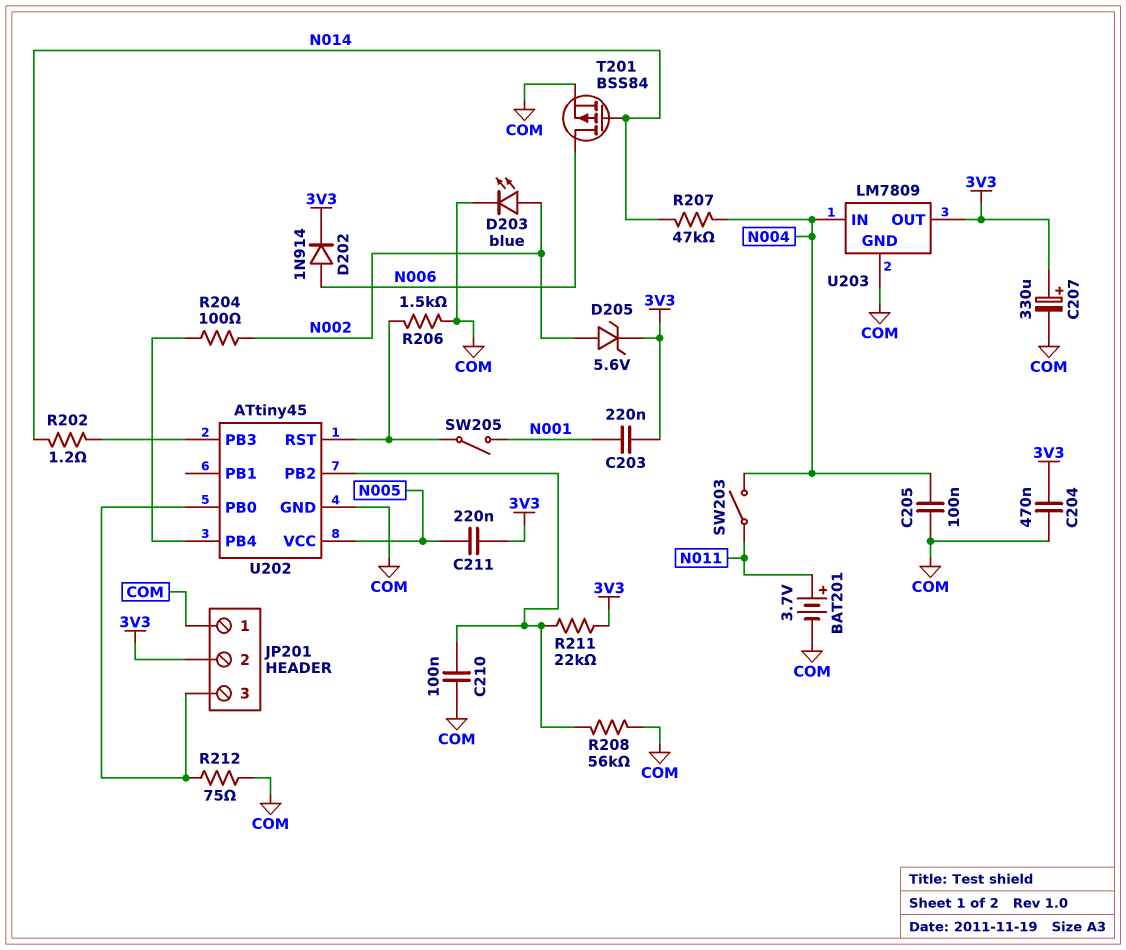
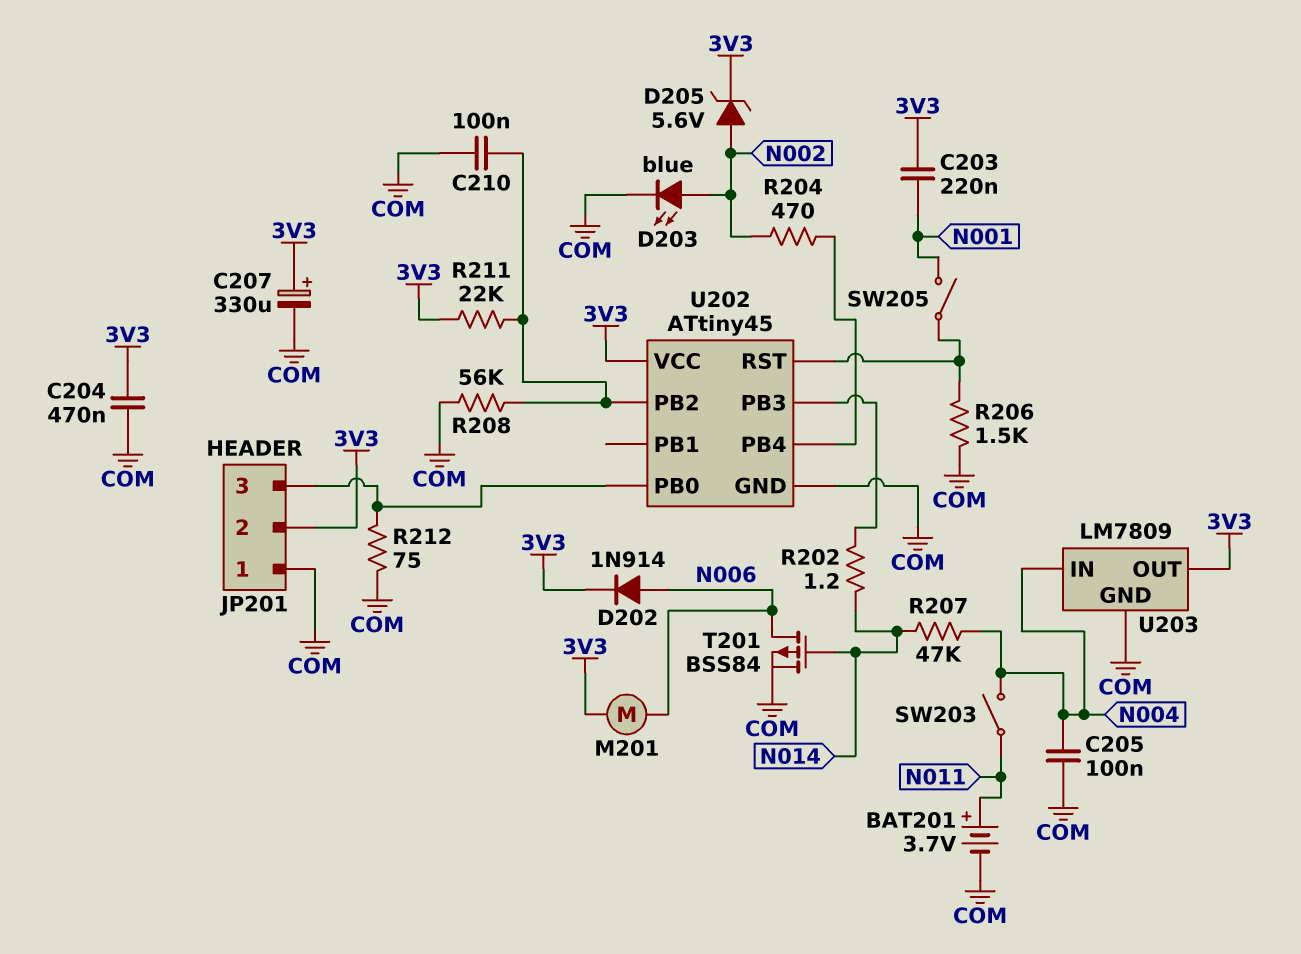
C211: 220nF (3V3, N005) -> none
M201: none -> motor (3V3, N006)
R204: 100 (N002, U202/PB4) -> 470 (N002, U202/PB4)
U202 pin VCC: N005 -> 3V3

